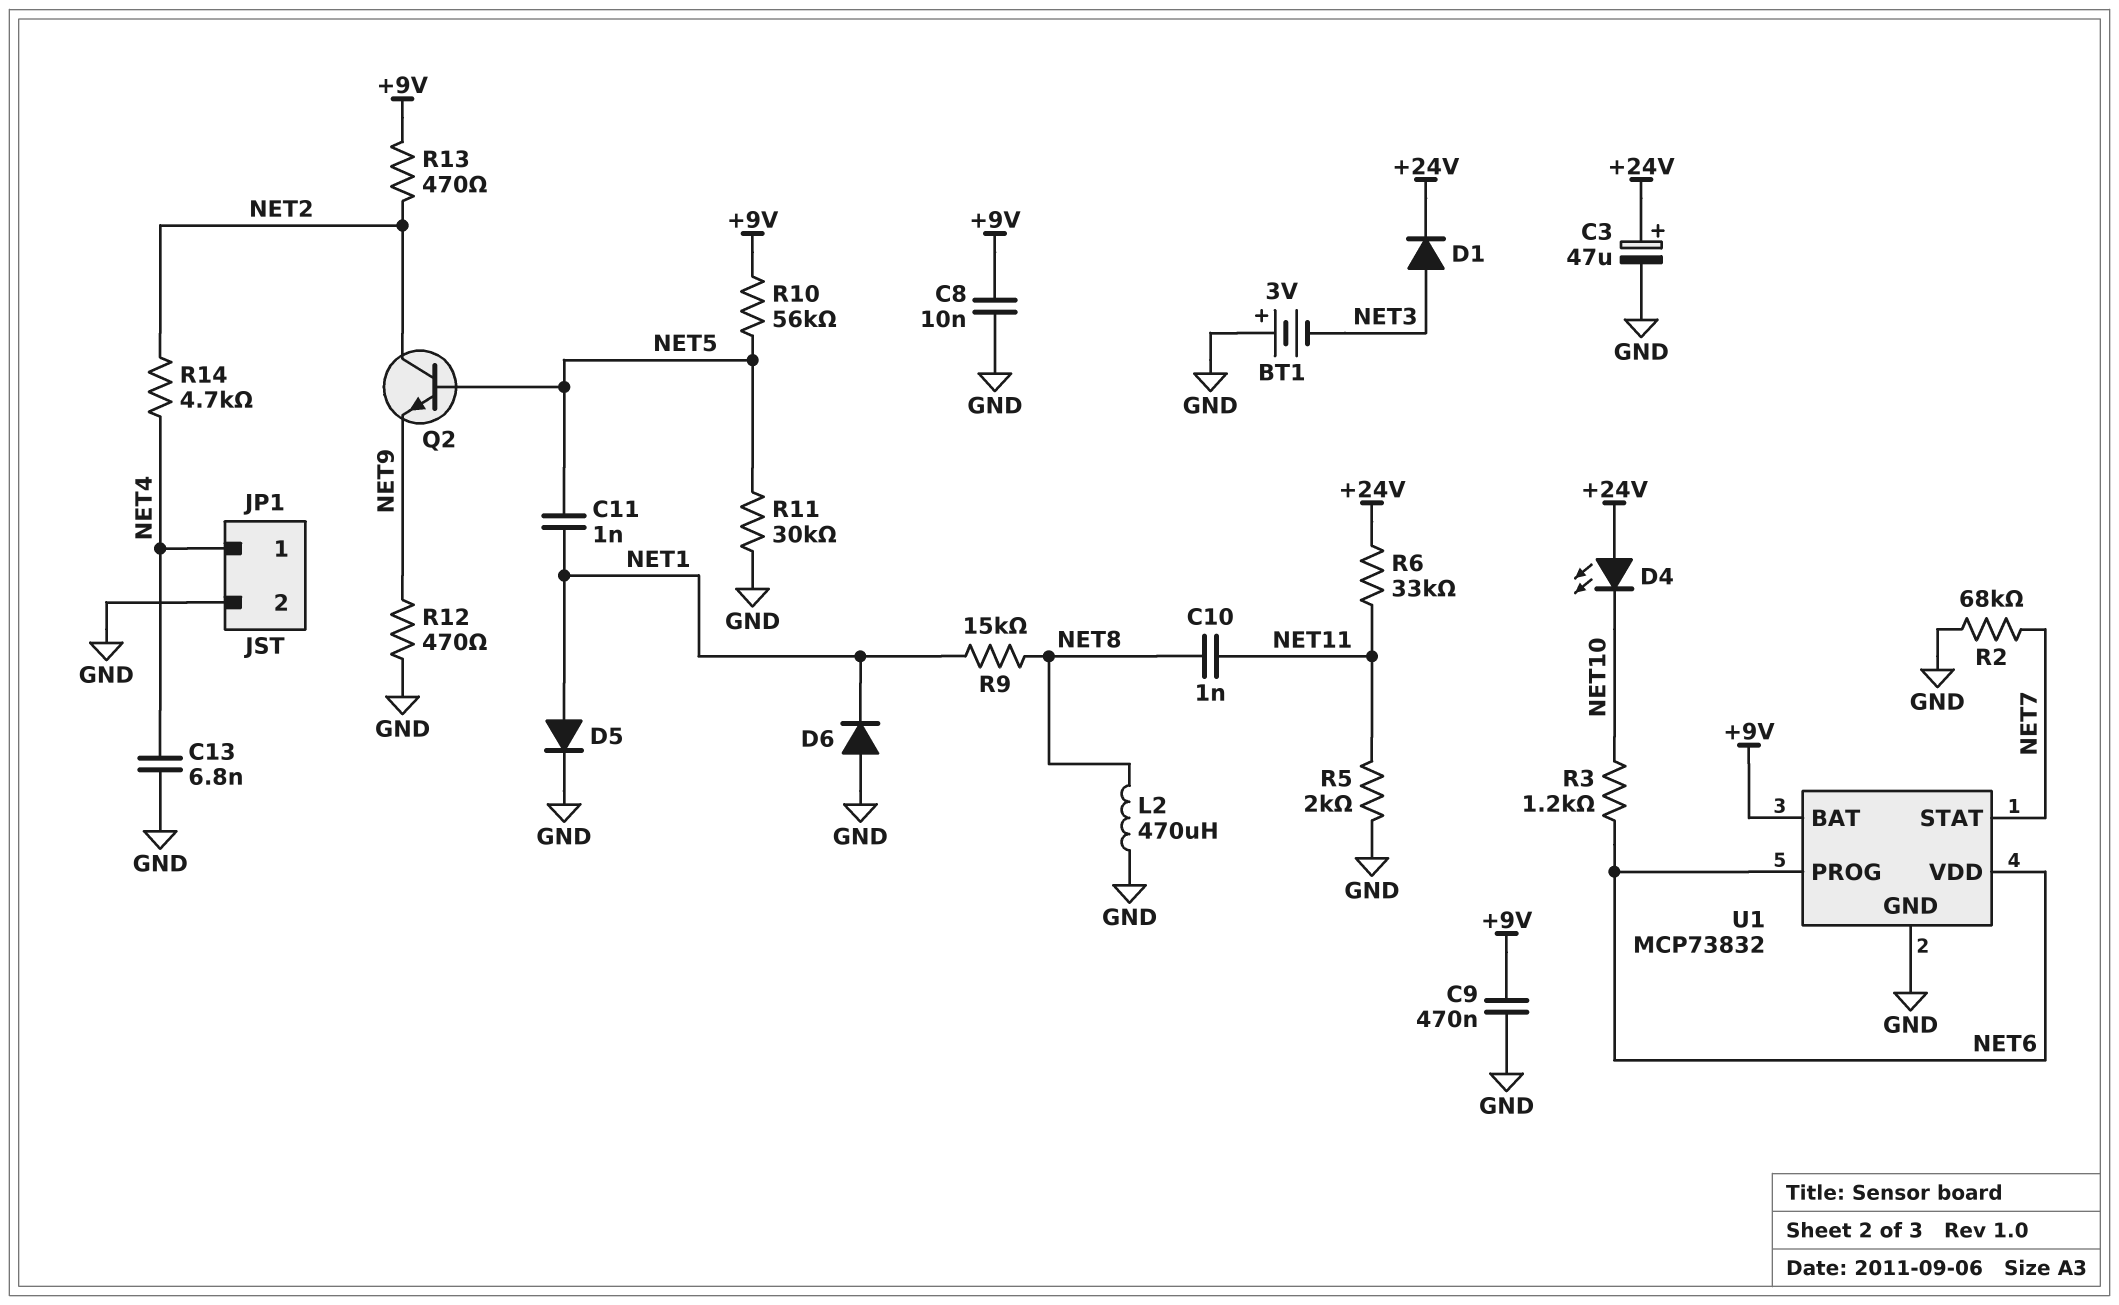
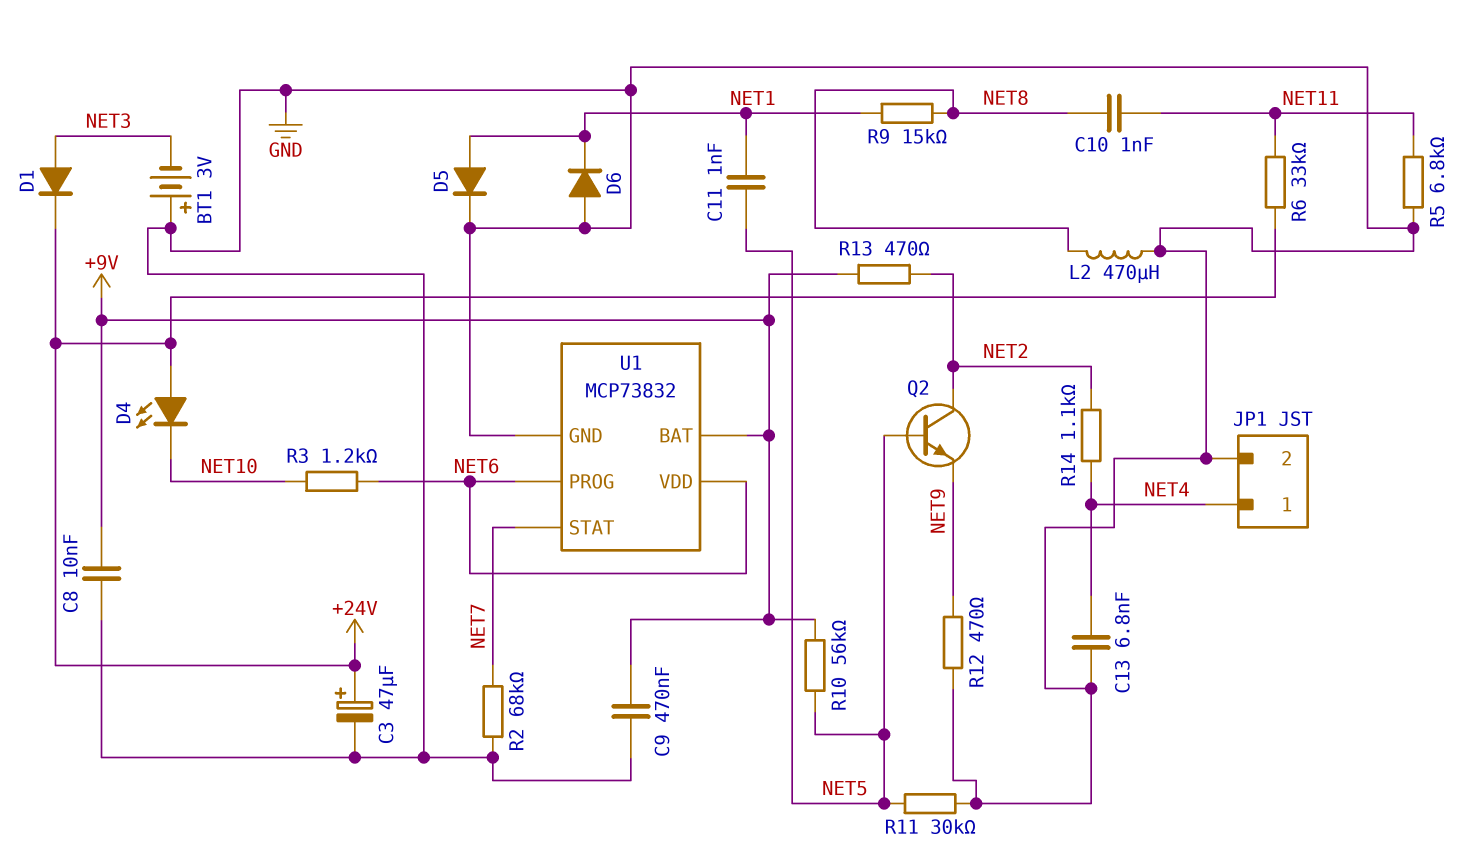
R5: 2k (GND, NET11) -> 6.8k (GND, NET11)
R14: 4.7k (NET2, NET4) -> 1.1k (NET2, NET4)

